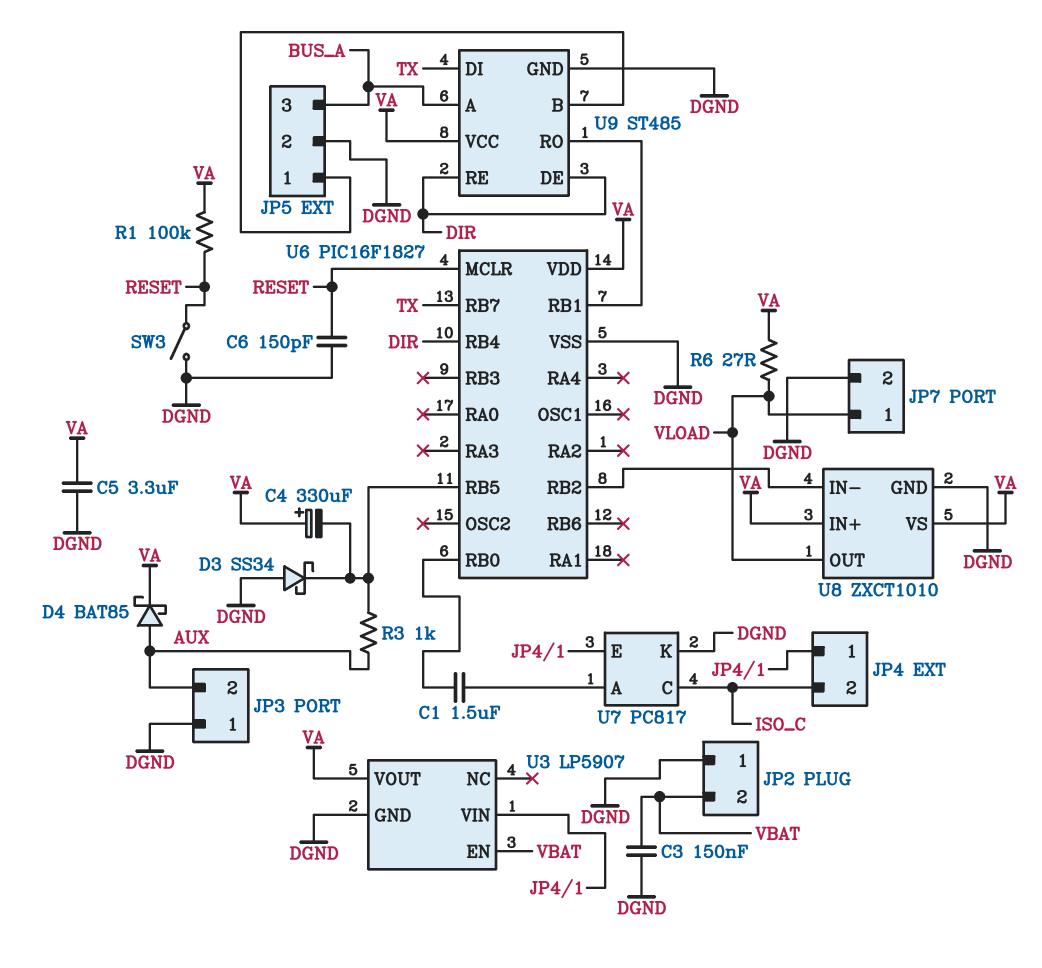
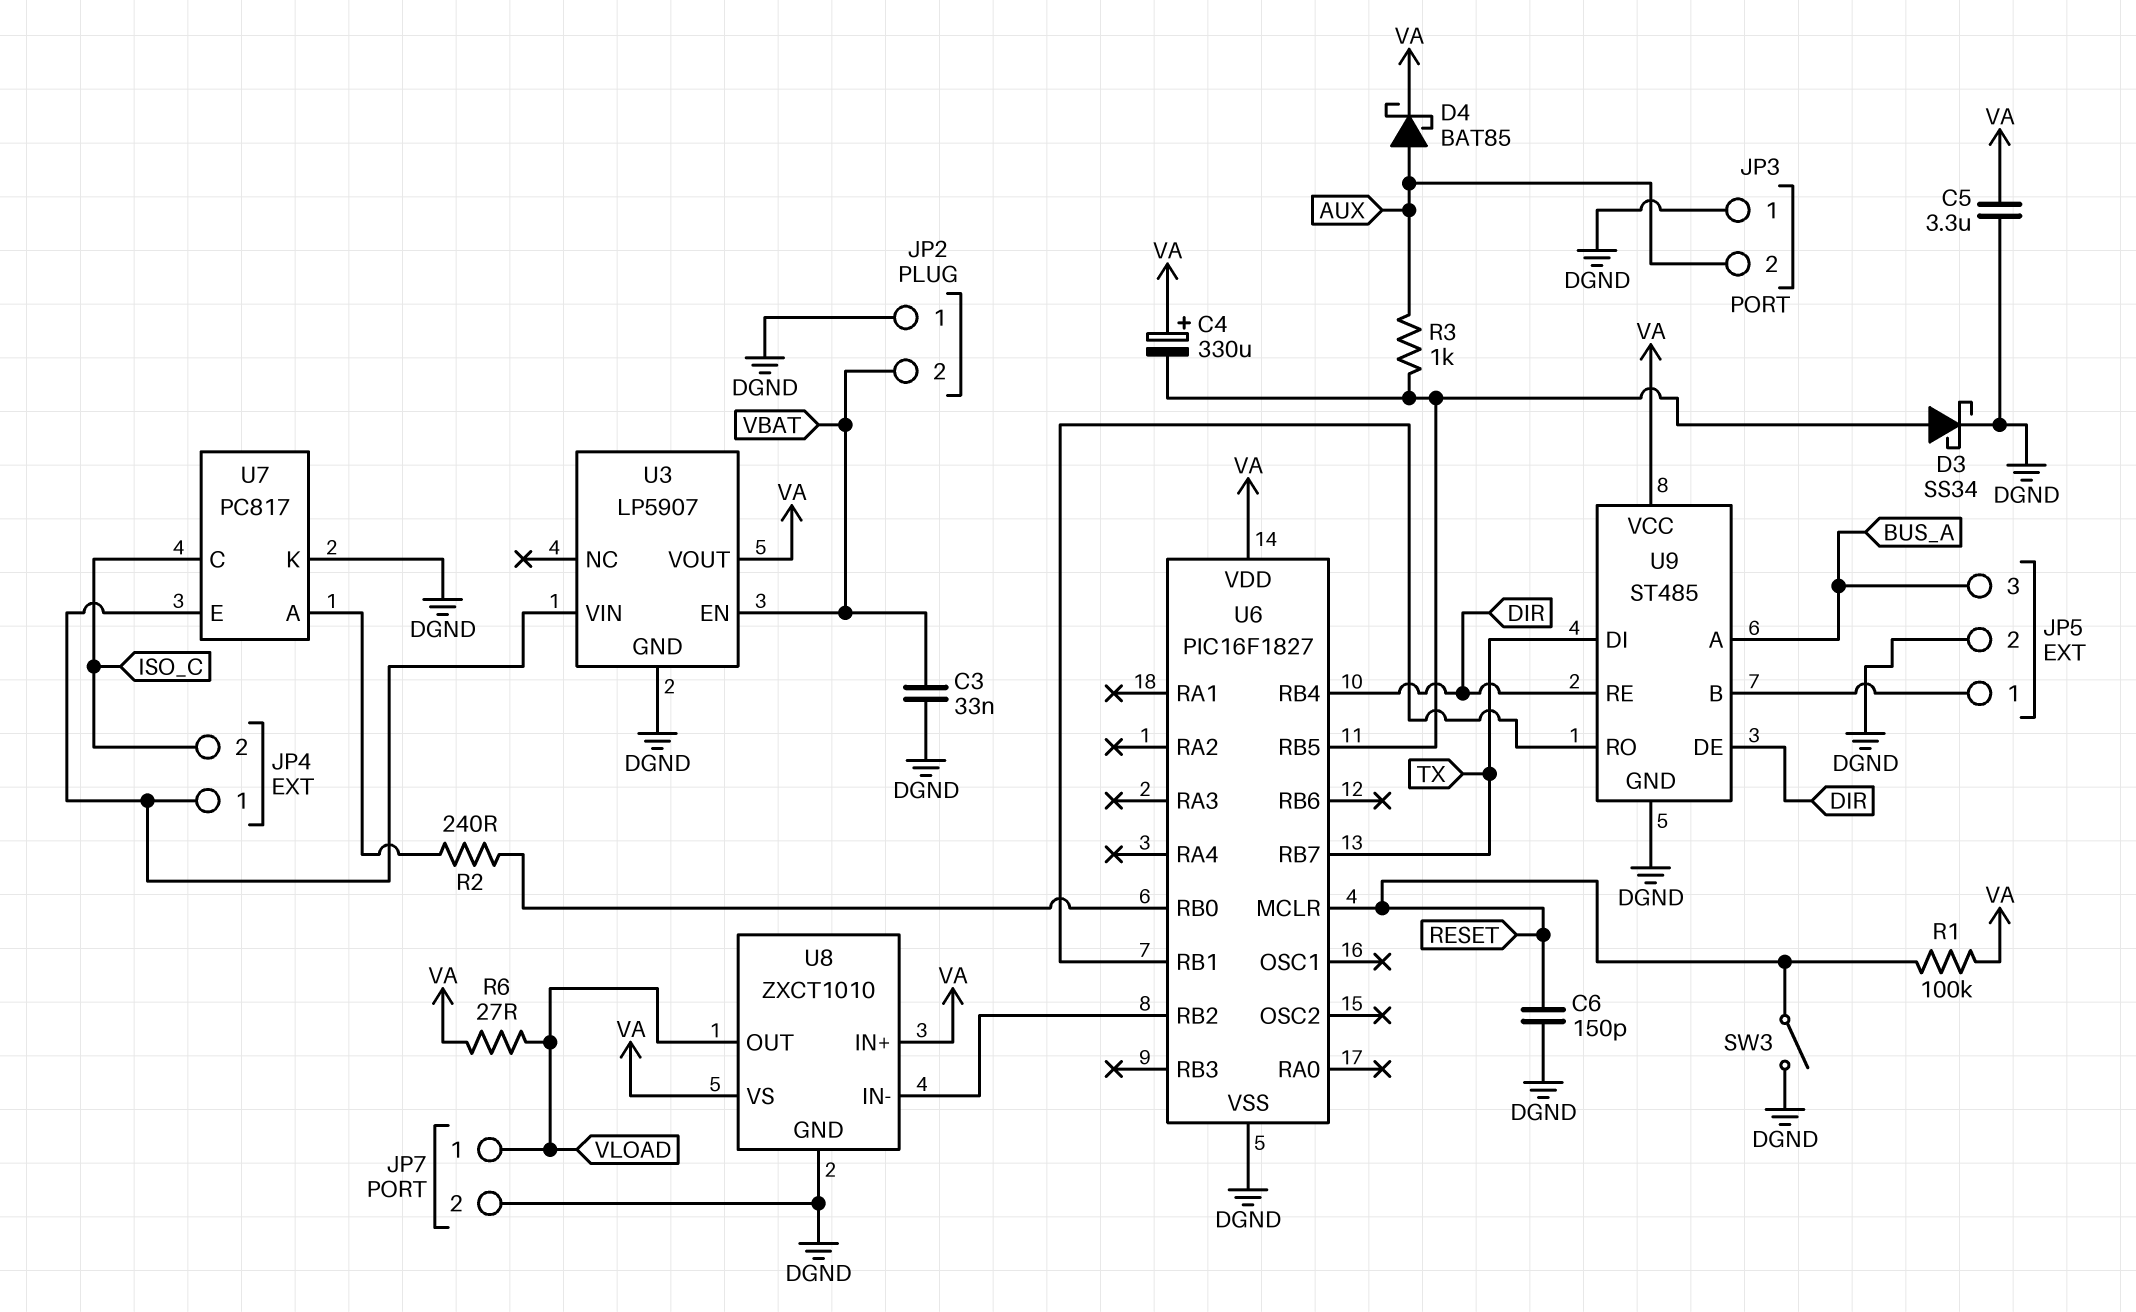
C1: 1.5uF (U6/RB0, U7/A) -> none
C3: 150nF (DGND, VBAT) -> 33nF (DGND, VBAT)
D3: schottky SS34 (A DGND, K U6/RB5) -> schottky SS34 (A U6/RB5, K DGND)
R2: none -> 240 (U6/RB0, U7/A)

